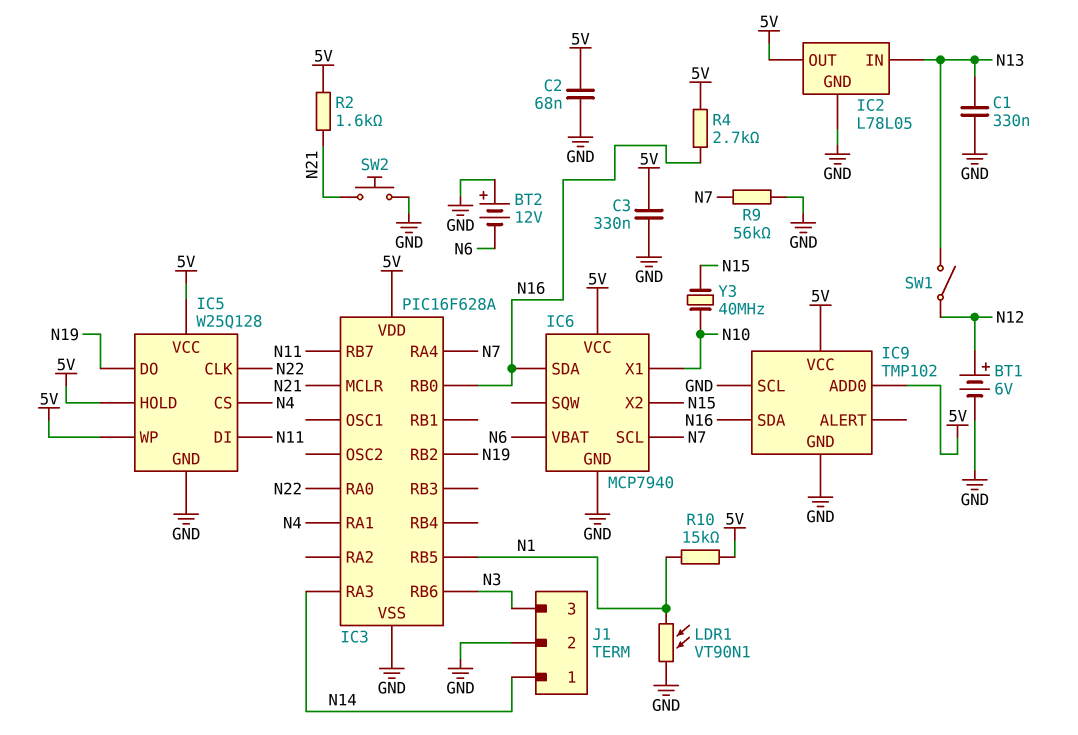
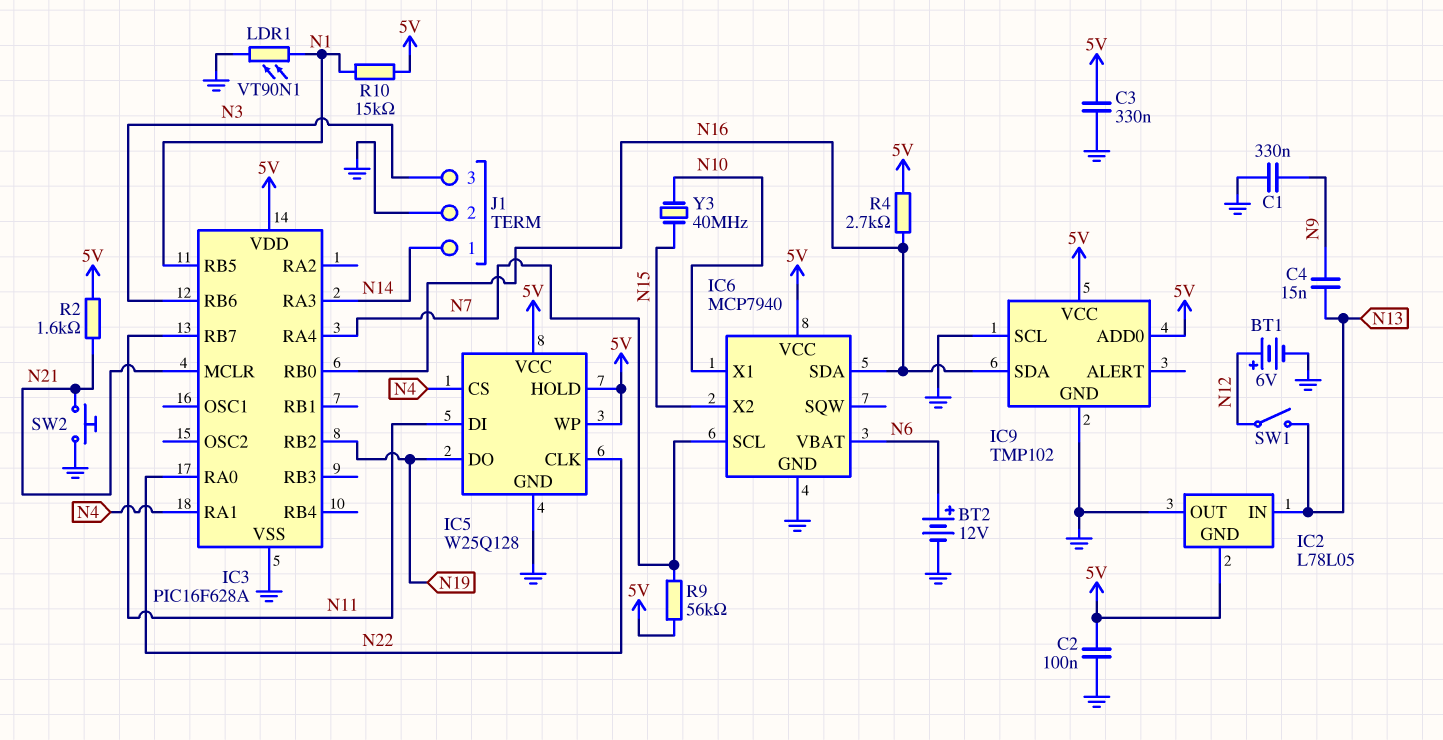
BT2: 12V (plus GND, minus N6) -> 12V (plus N6, minus GND)
C1: 330nF (GND, N13) -> 330nF (GND, N9)
C2: 68nF (5V, GND) -> 100nF (5V, GND)
C4: none -> 15nF (N9, N13)
IC2 pin GND: GND -> 5V
IC2 pin OUT: 5V -> GND
R9: 56k (GND, N7) -> 56k (5V, N7)

